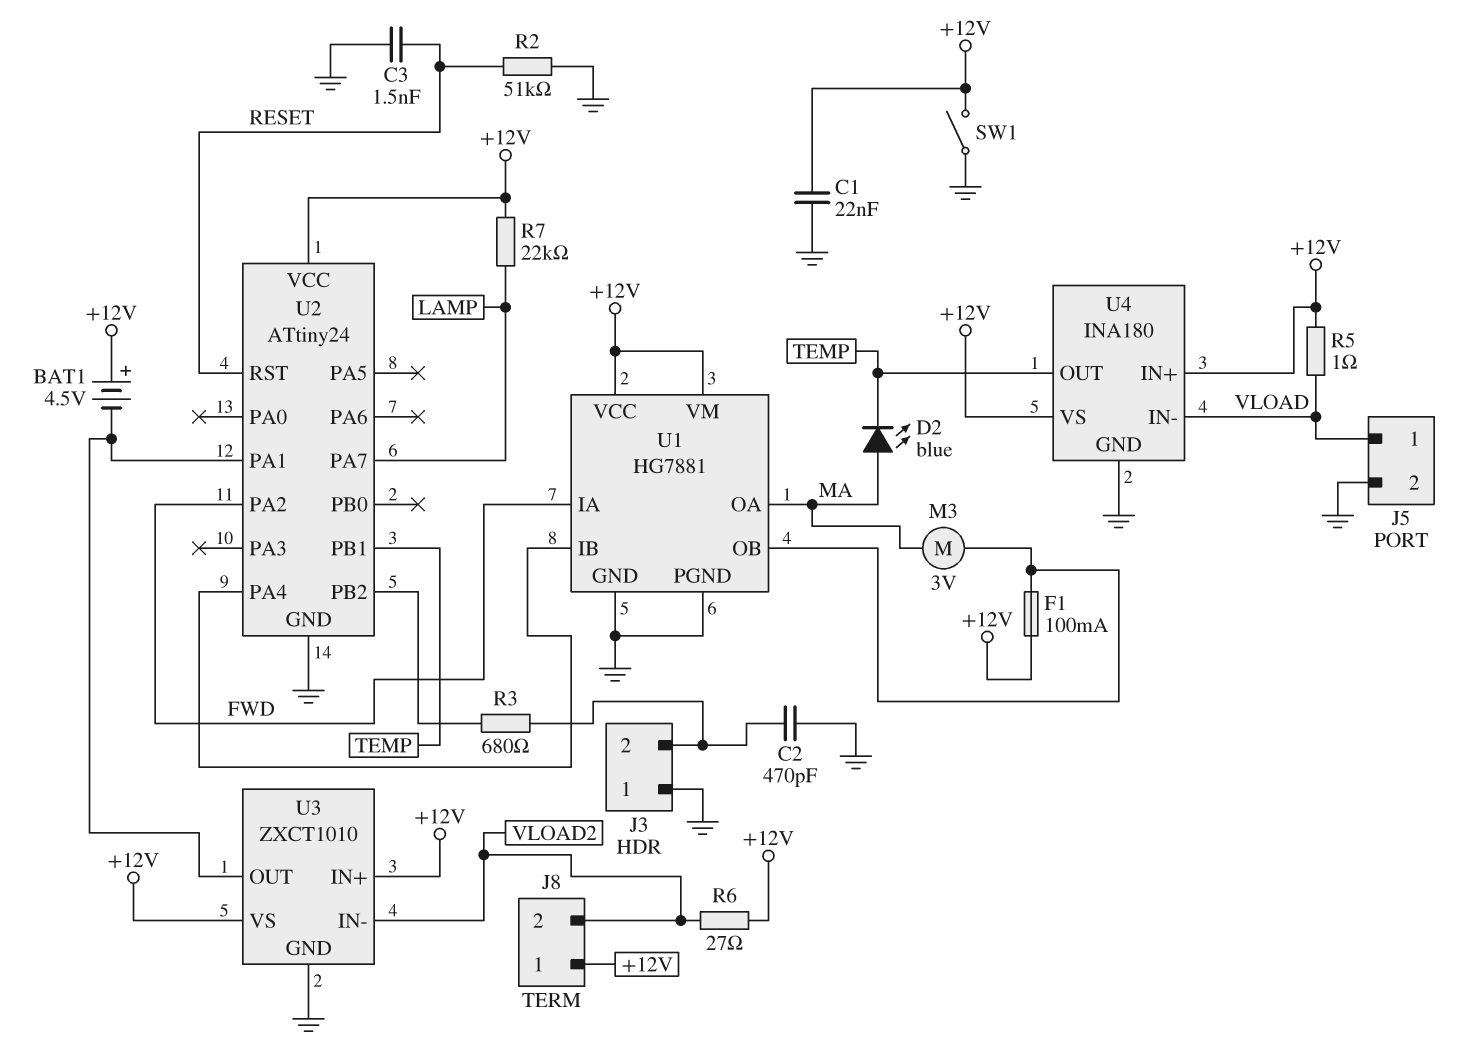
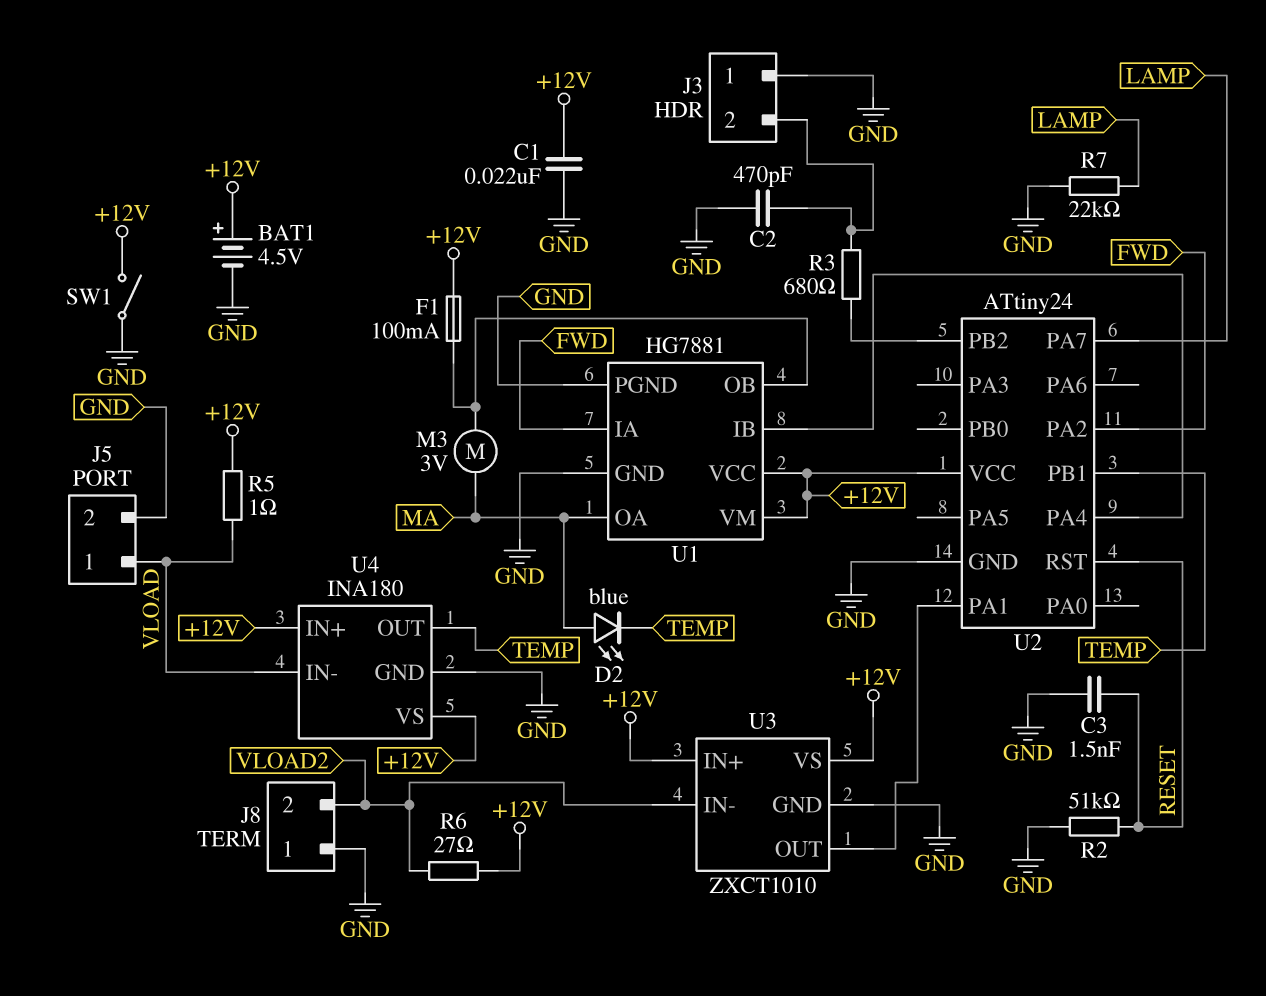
BAT1: 4.5V (plus +12V, minus U2/PA1) -> 4.5V (plus +12V, minus GND)
J8 pin 1: +12V -> GND
R7: 22k (+12V, LAMP) -> 22k (GND, LAMP)

